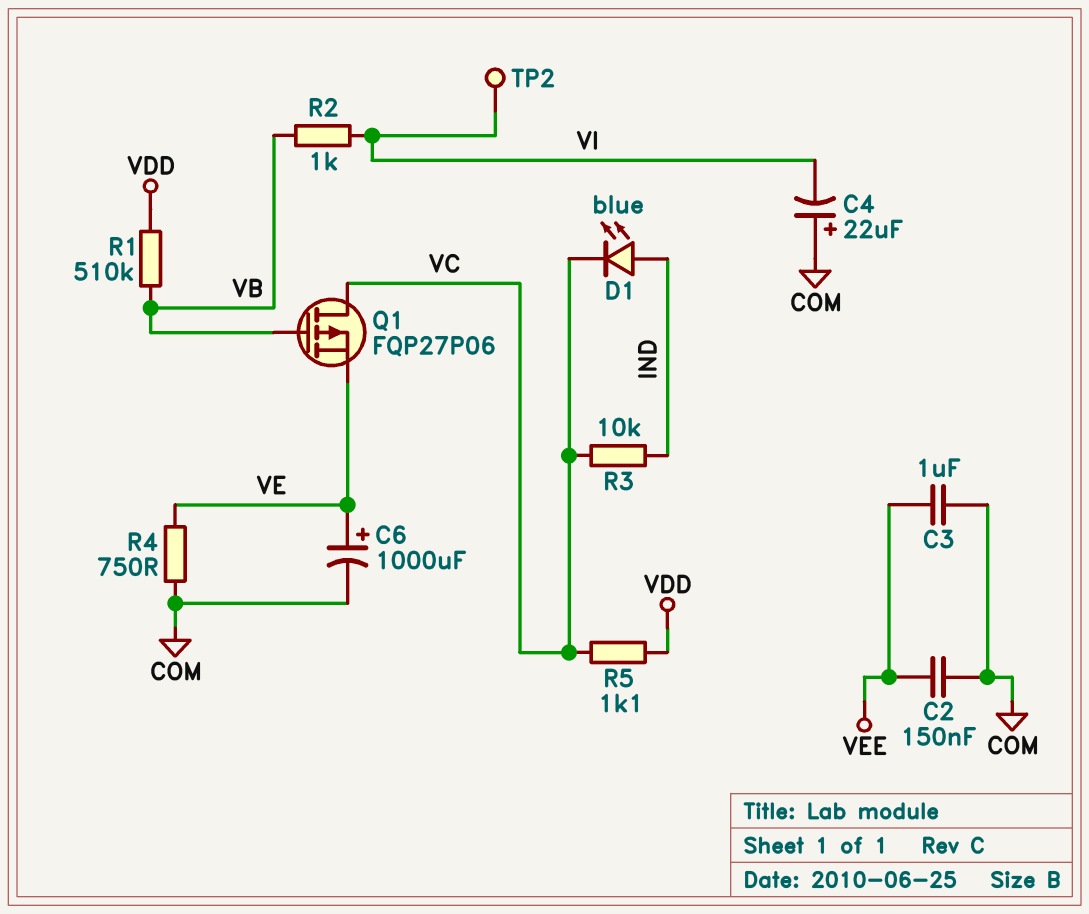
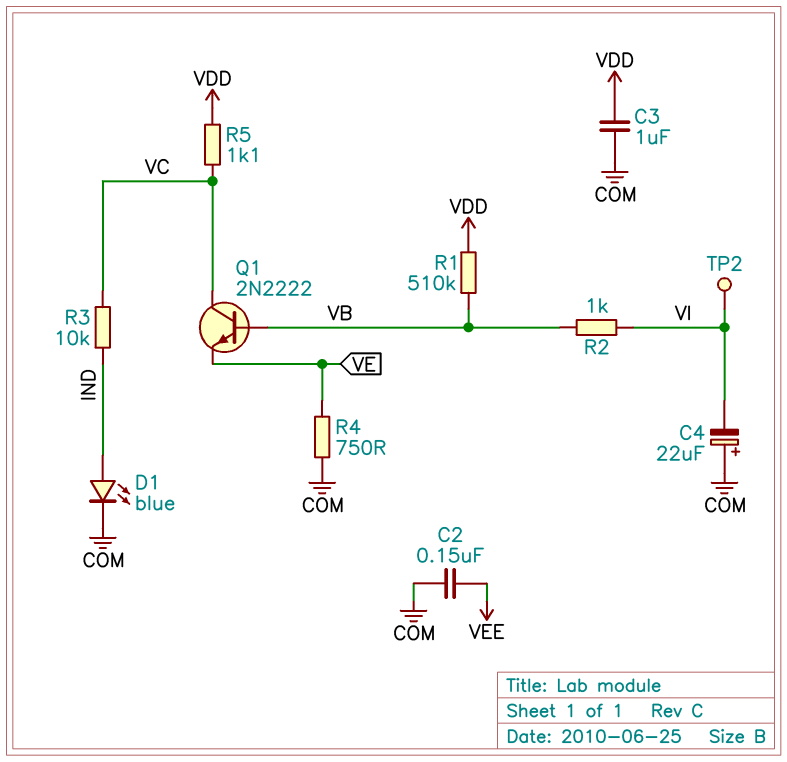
C3: 1uF (COM, VEE) -> 1uF (COM, VDD)
C6: 1000uF (plus VE, minus COM) -> none
D1: LED blue (A IND, K VC) -> LED blue (A IND, K COM)
Q1: PMOS FQP27P06 (G VB, D VC, S VE) -> NPN 2N2222 (B VB, C VC, E VE)

